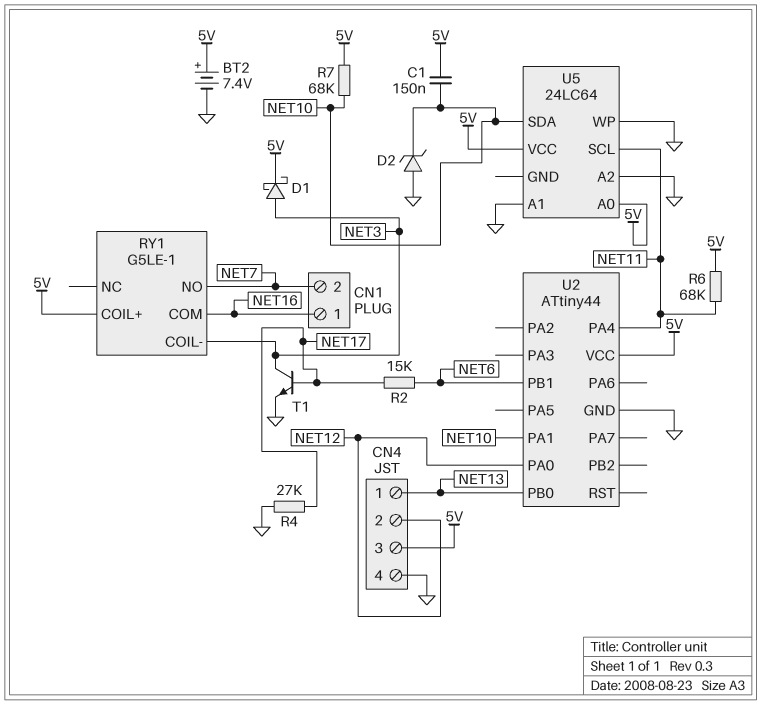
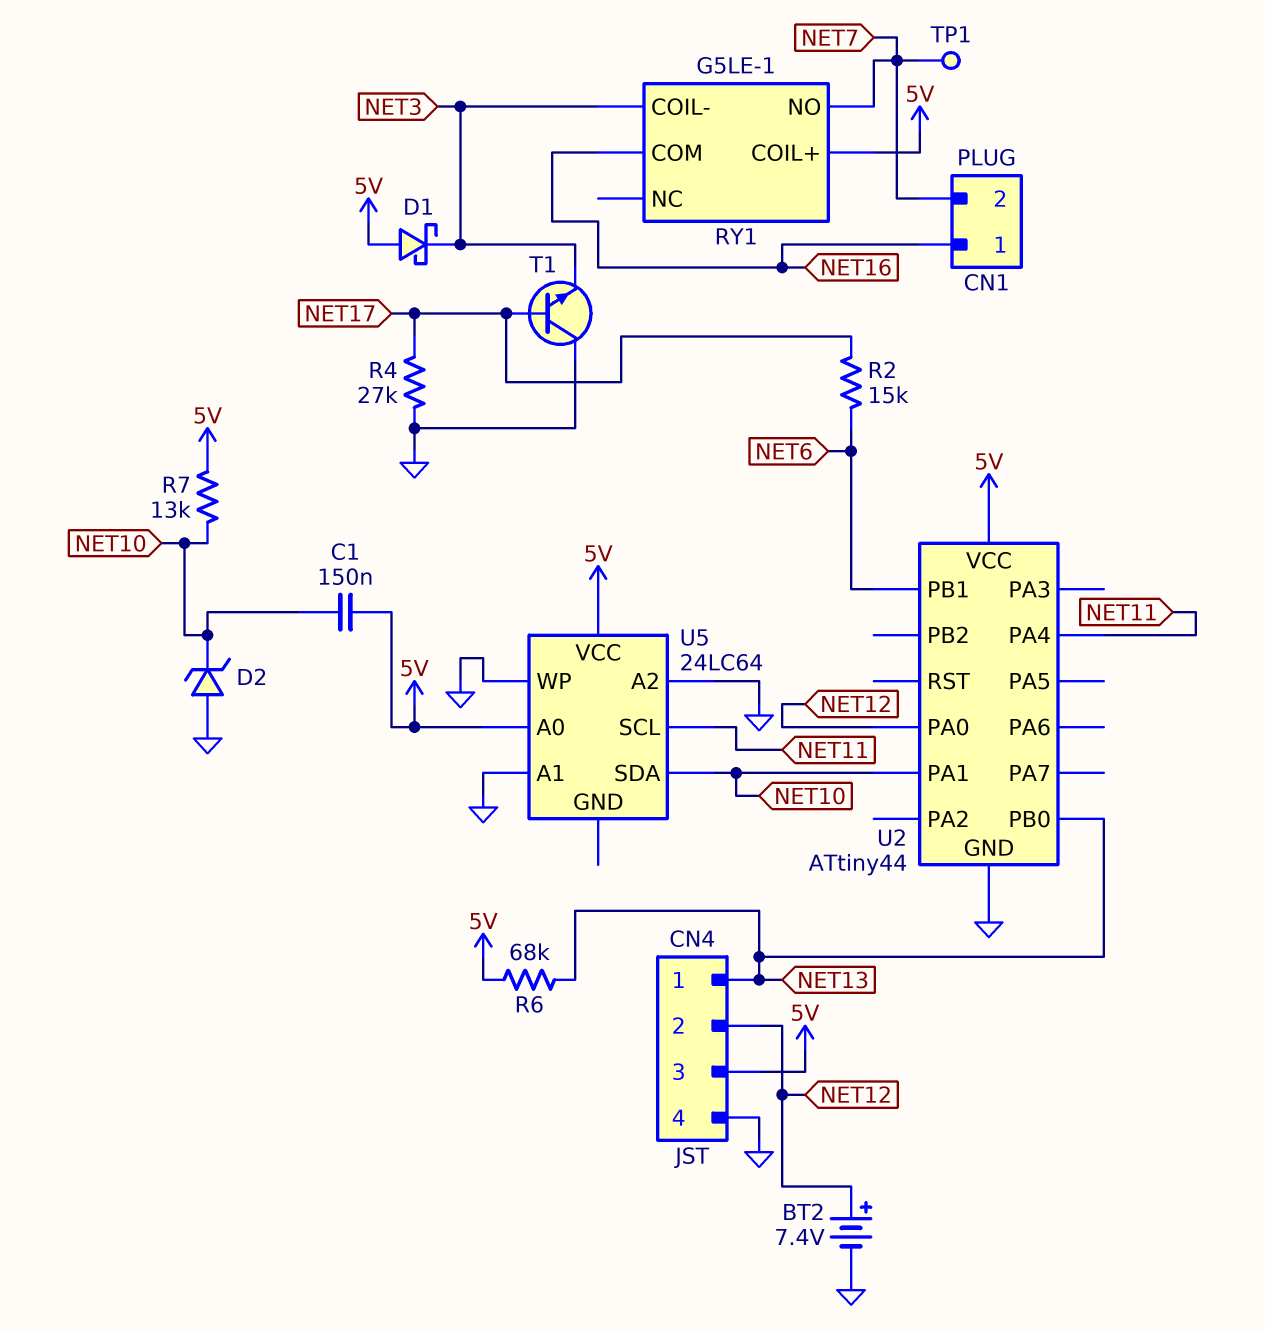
BT2: 7.4V (plus 5V, minus GND) -> 7.4V (plus NET12, minus GND)
D1: schottky (A NET3, K 5V) -> schottky (A 5V, K NET3)
R6: 68k (5V, NET11) -> 68k (5V, NET13)
R7: 68k (5V, NET10) -> 13k (5V, NET10)
T1: NPN (B NET17, C NET3, E GND) -> NPN (B NET17, C GND, E NET3)
TP1: none -> test point (NET7)

